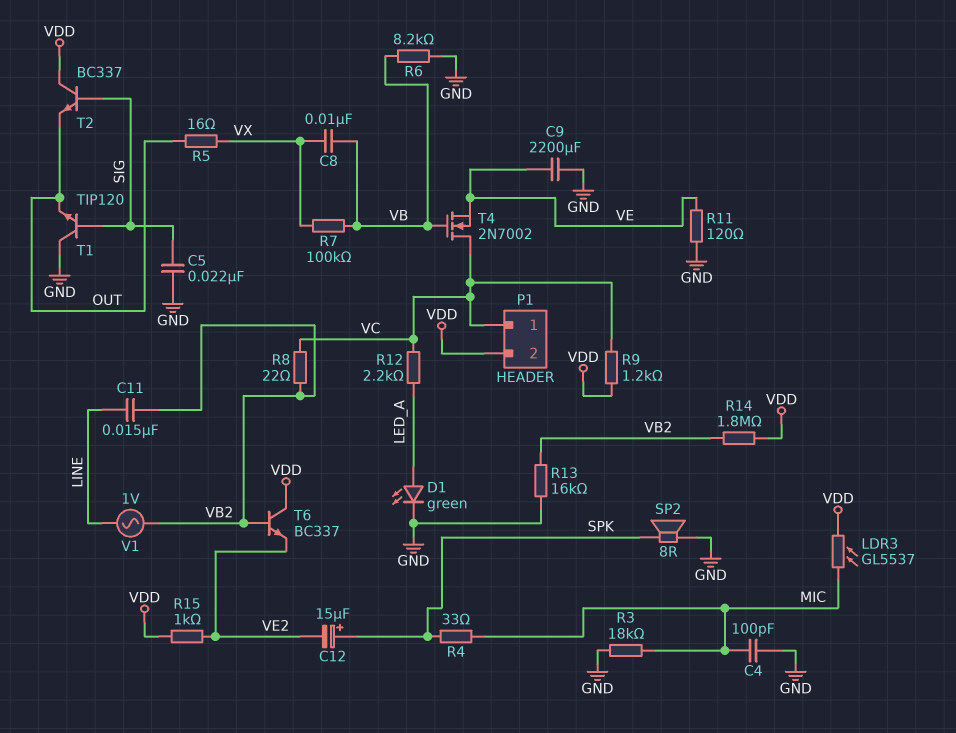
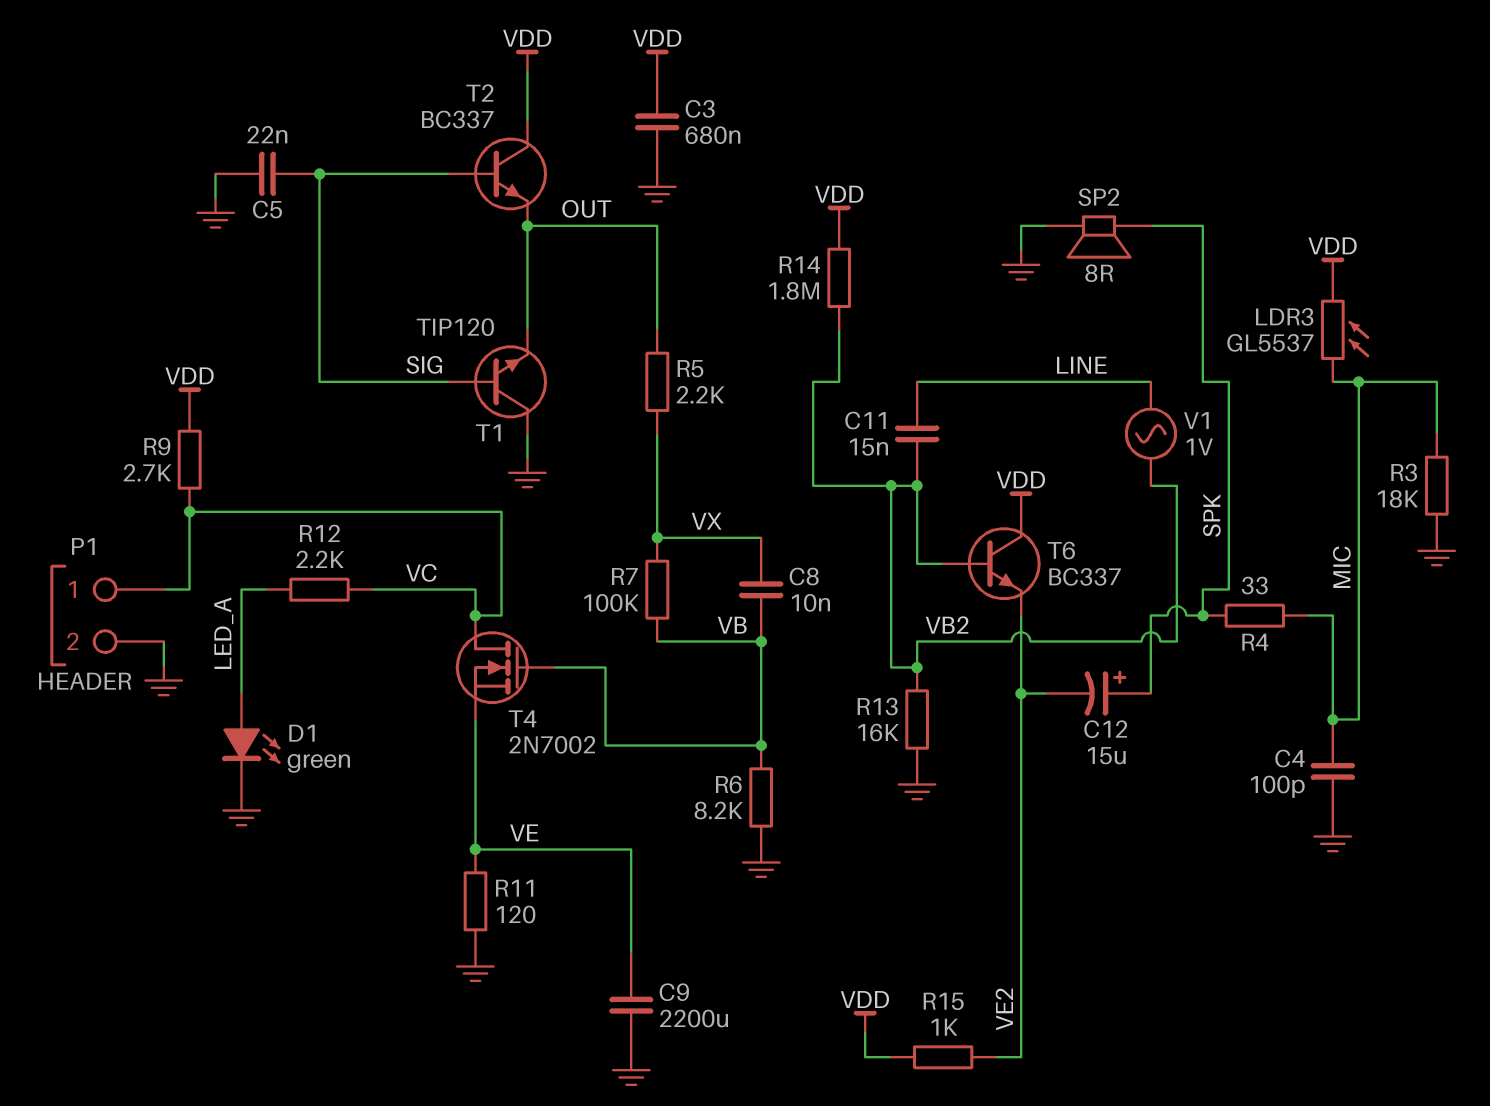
C3: none -> 680nF (GND, VDD)
P1 pin 2: VDD -> GND
R5: 16 (OUT, VX) -> 2.2k (OUT, VX)
R8: 22 (VB2, VC) -> none
R9: 1.2k (VC, VDD) -> 2.7k (VC, VDD)

